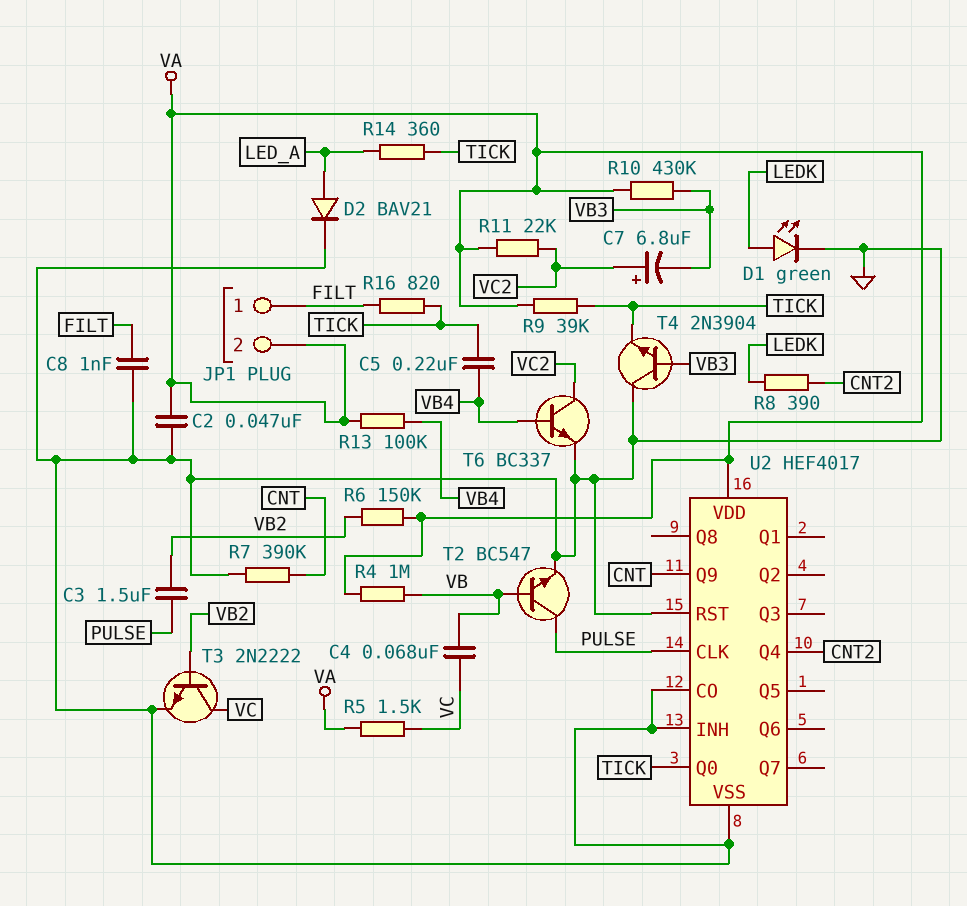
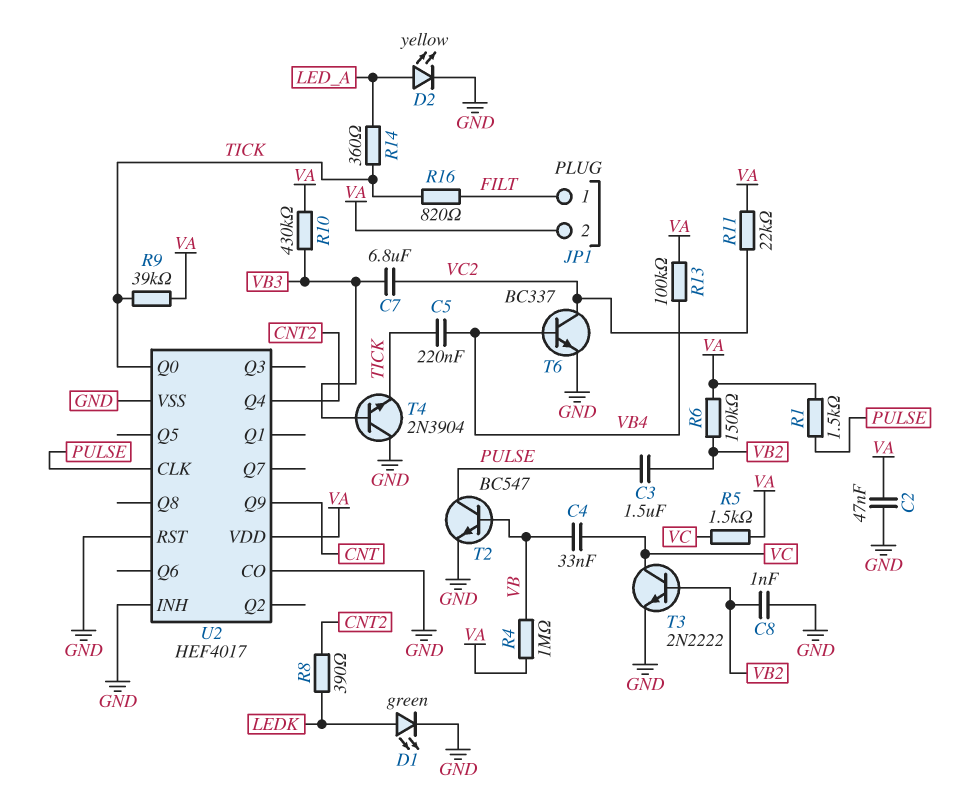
C4: 68nF (VB, VC) -> 33nF (VB, VC)
C7: 6.8uF (plus VC2, minus VB3) -> 6.8uF (VB3, VC2)
C8: 1nF (FILT, GND) -> 1nF (GND, VB2)
D2: diode BAV21 (A LED_A, K GND) -> LED yellow (A LED_A, K GND)
R1: none -> 1.5k (PULSE, VA)
R7: 390k (CNT, GND) -> none

